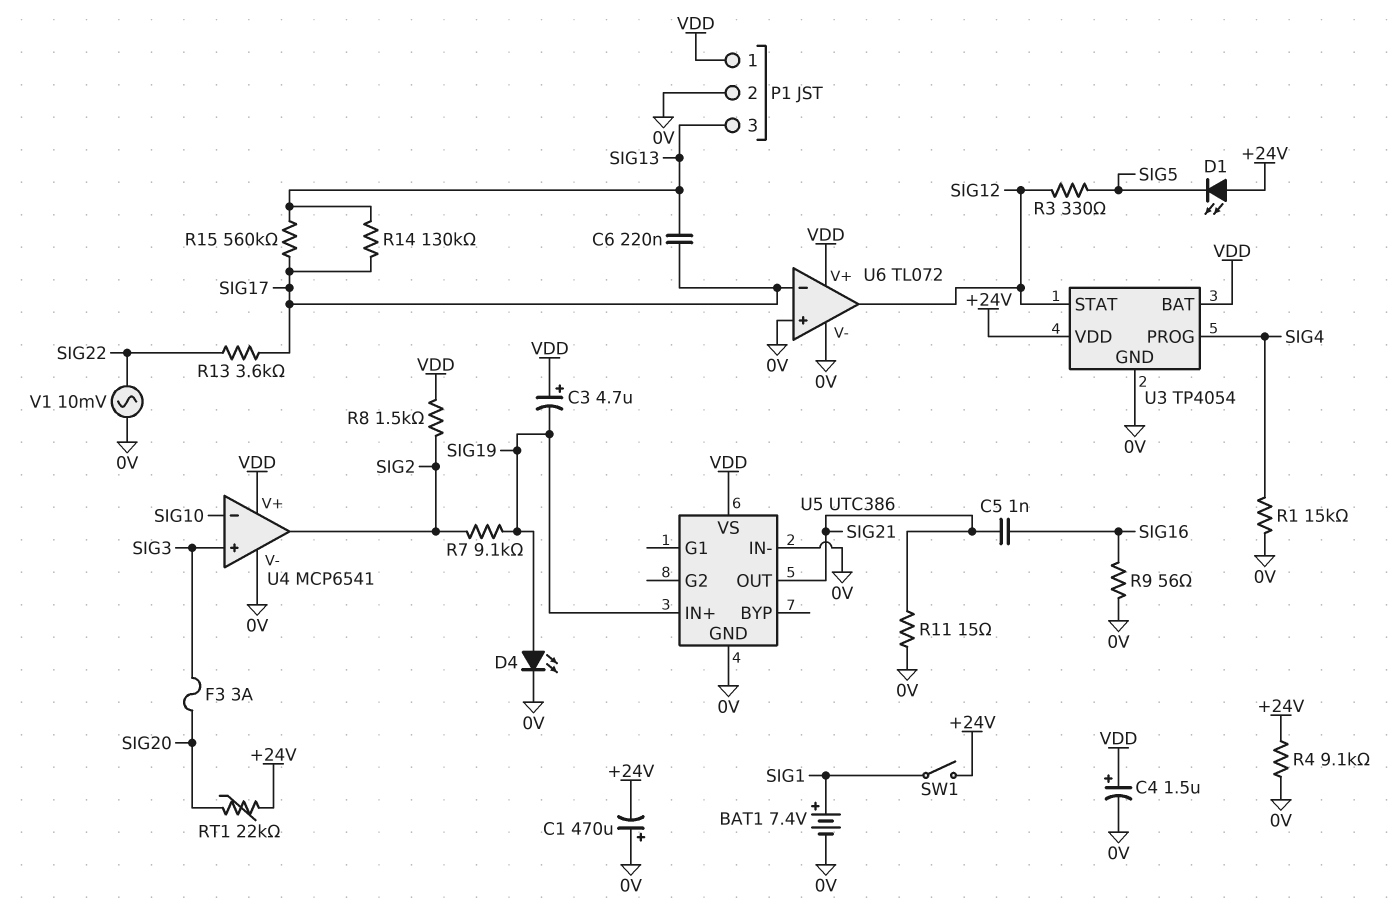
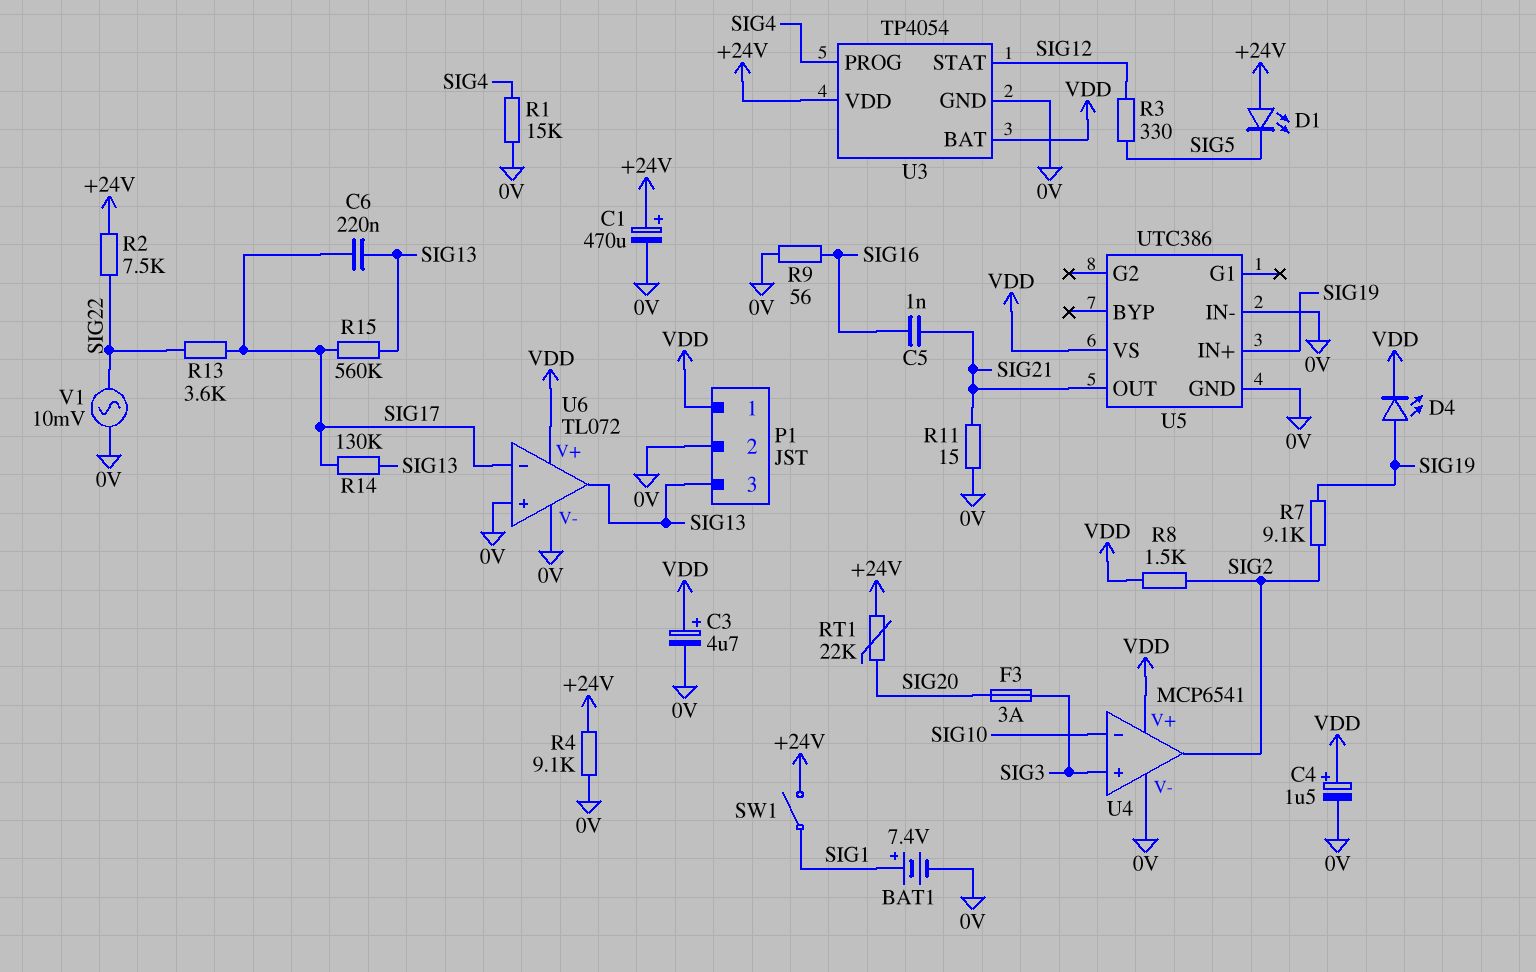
C1: 470uF (plus 0V, minus +24V) -> 470uF (plus +24V, minus 0V)
C3: 4.7uF (plus VDD, minus SIG19) -> 4.7uF (plus VDD, minus 0V)
D4: LED (A SIG19, K 0V) -> LED (A SIG19, K VDD)
R2: none -> 7.5k (+24V, SIG22)
U6 pin out: SIG12 -> SIG13

